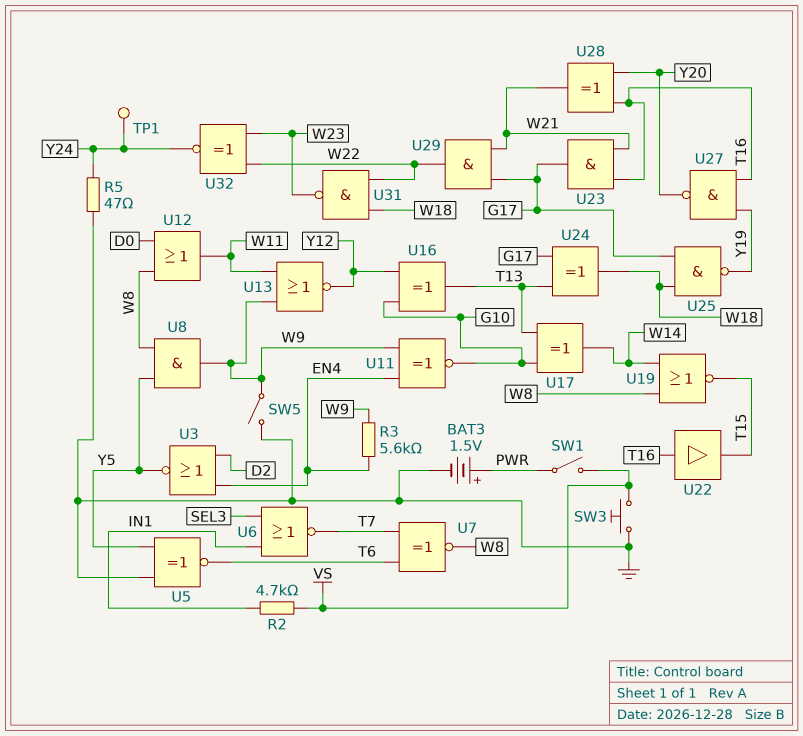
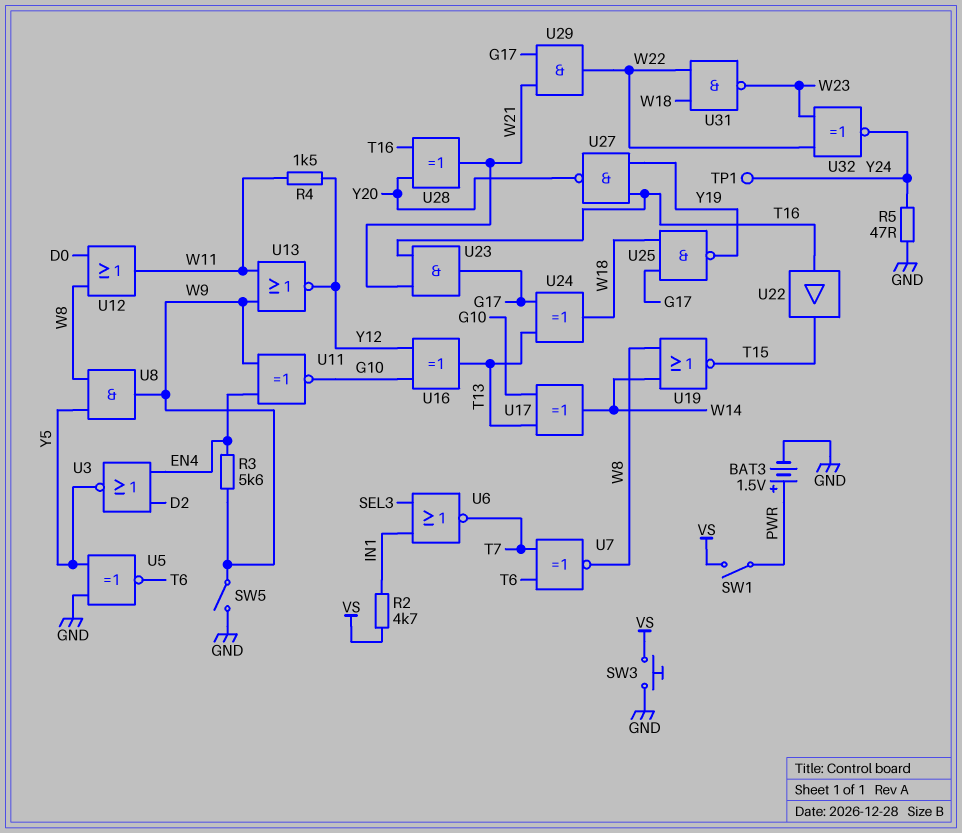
R4: none -> 1.5k (W11, Y12)

